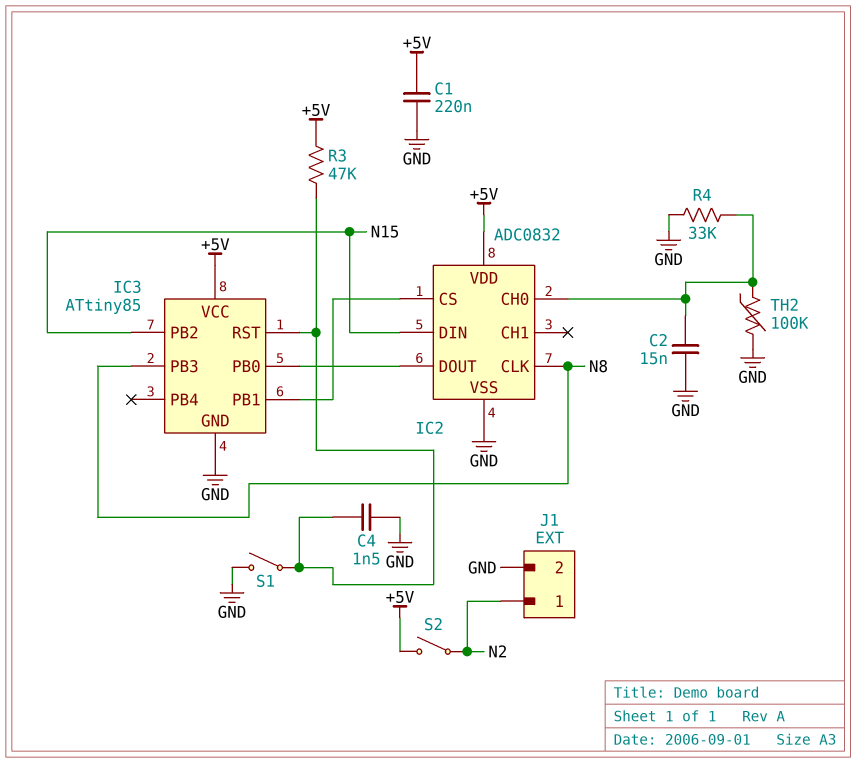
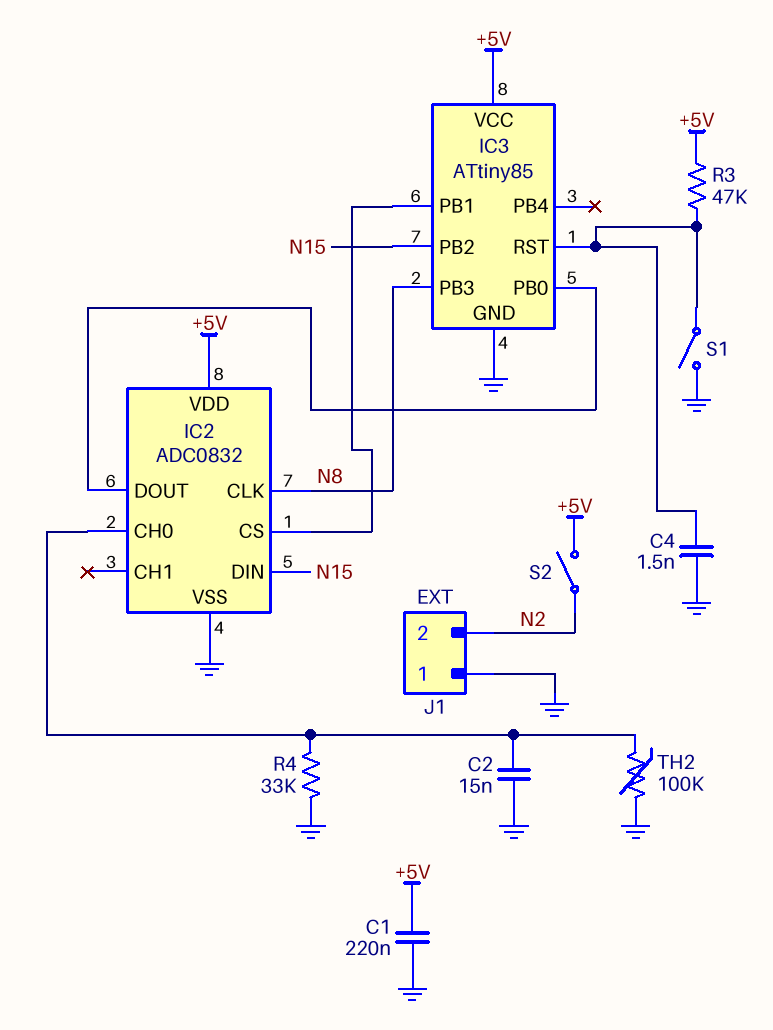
J1 pin 1: N2 -> GND
J1 pin 2: GND -> N2

